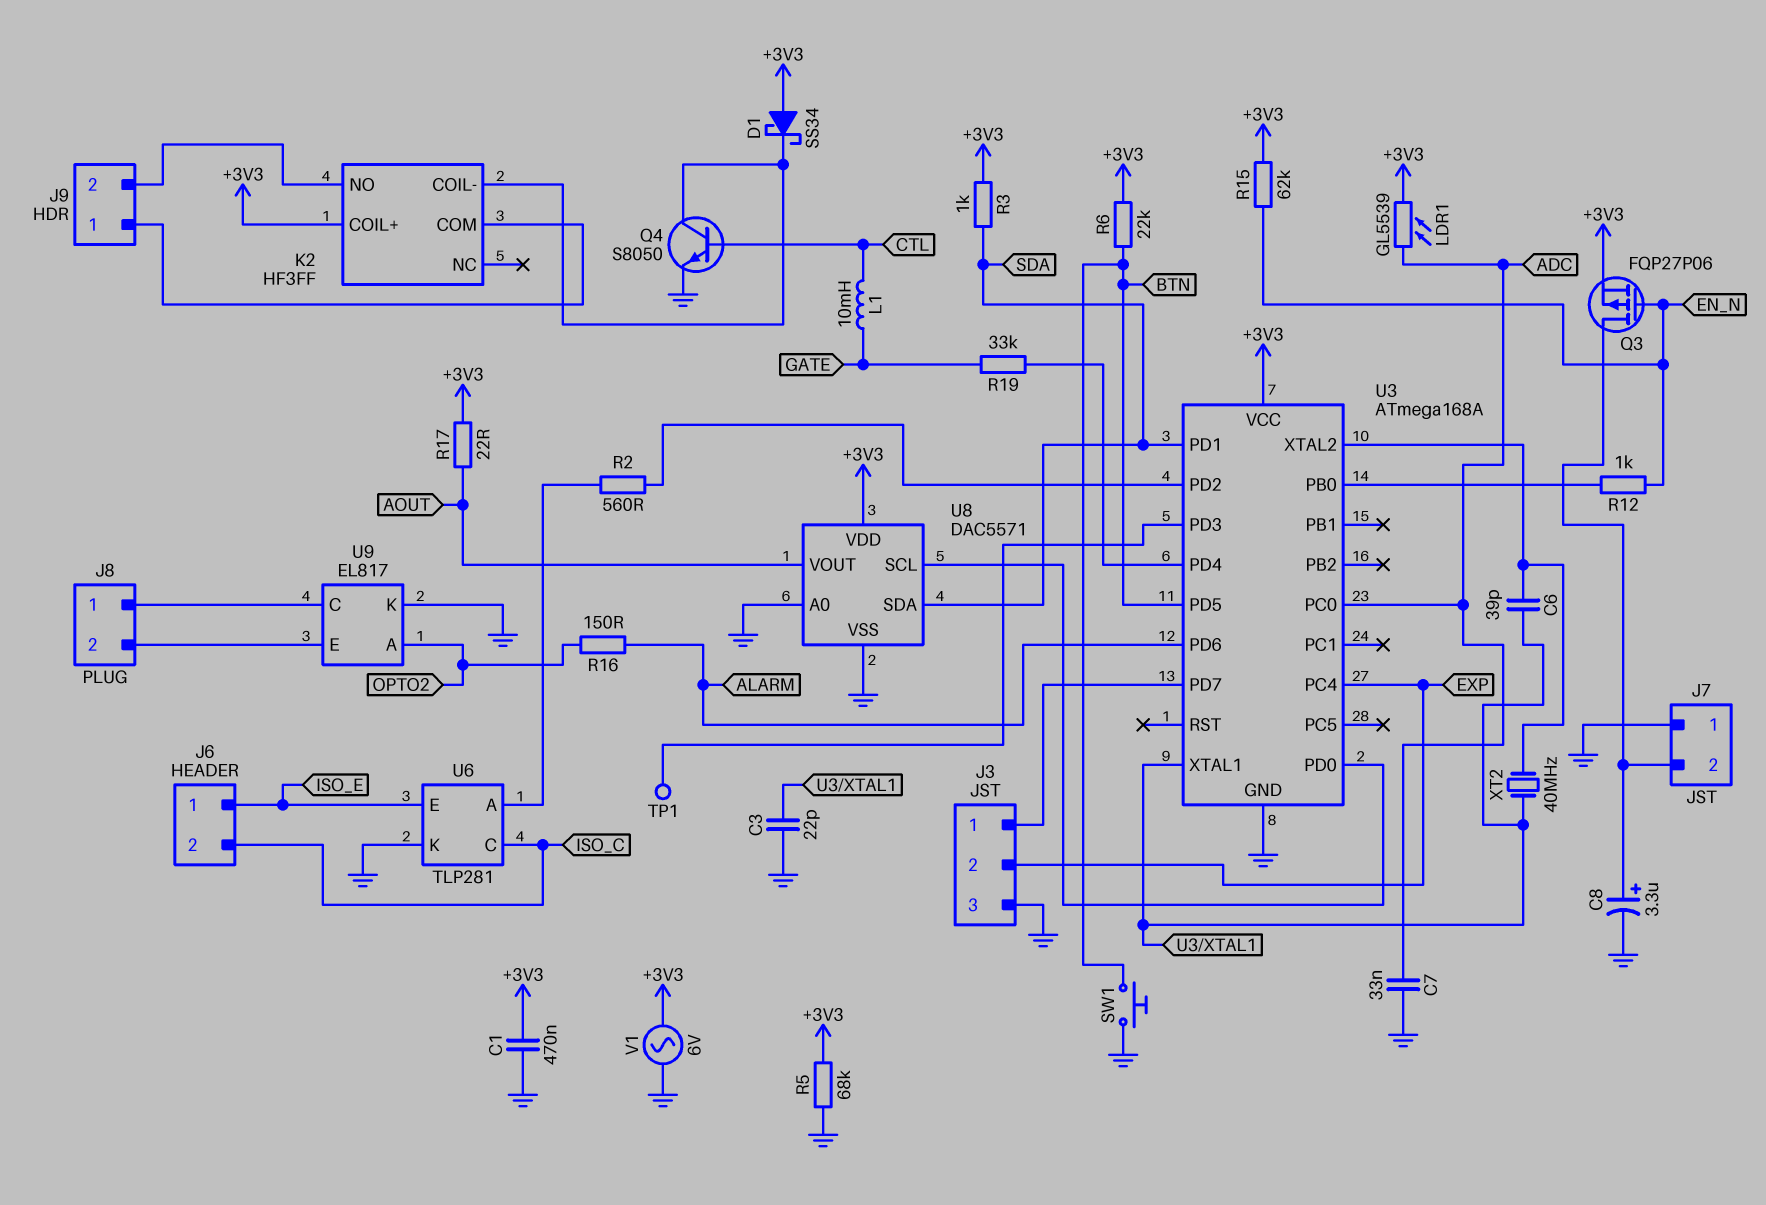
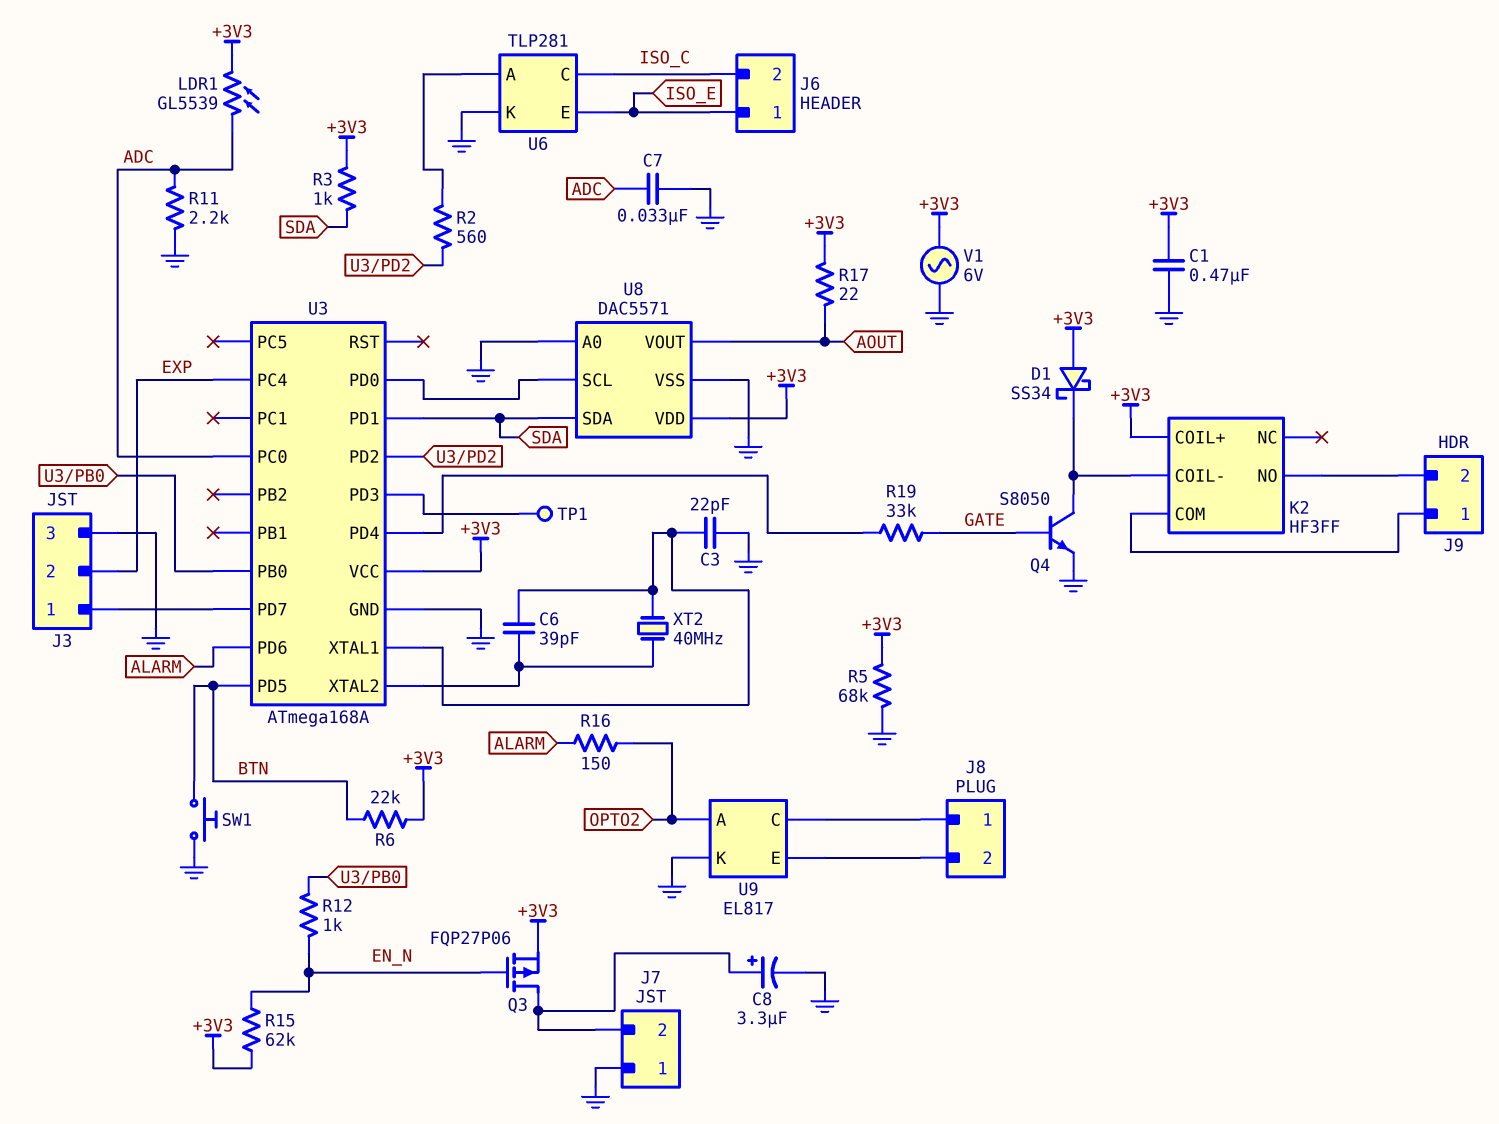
L1: 10mH (CTL, GATE) -> none
Q4: NPN S8050 (B CTL, C K2/COIL-, E GND) -> NPN S8050 (B GATE, C K2/COIL-, E GND)
R11: none -> 2.2k (ADC, GND)

